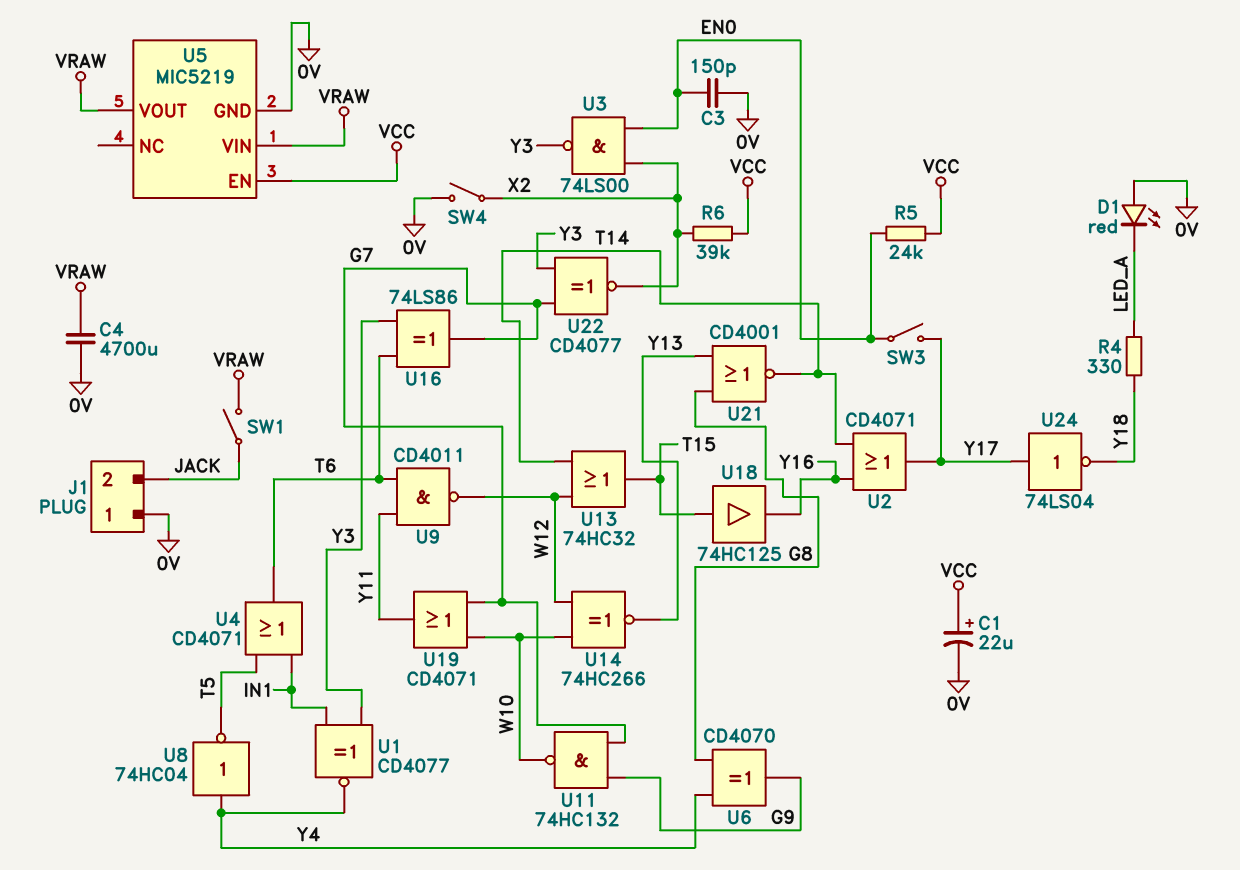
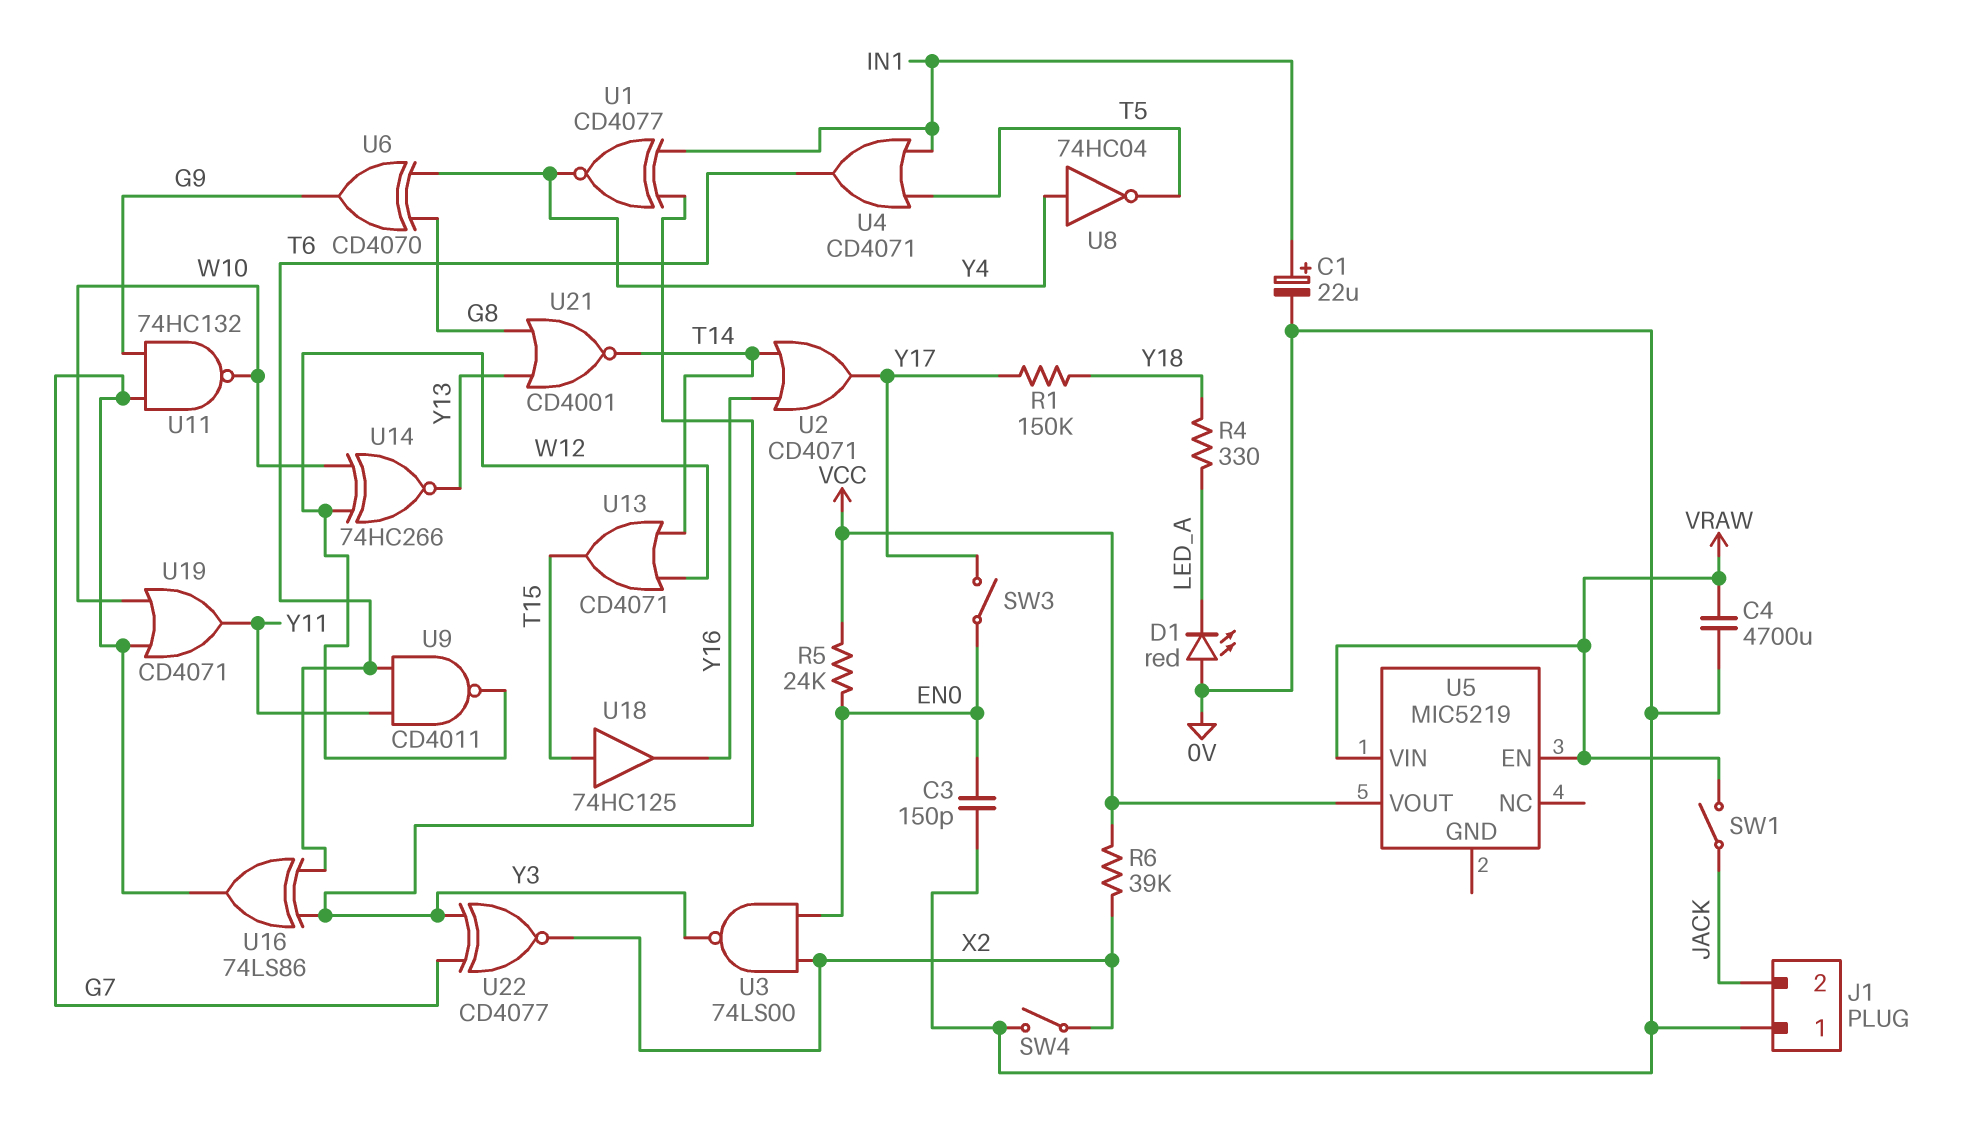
C1: 22uF (plus VCC, minus 0V) -> 22uF (plus IN1, minus 0V)
R1: none -> 150k (Y17, Y18)
U5 pin EN: VCC -> VRAW
U5 pin GND: 0V -> none
U5 pin VOUT: VRAW -> VCC
U13: OR 74HC32 (in T14, in W12, out T15) -> OR CD4071 (in T14, in W12, out T15)
U24: NOT 74LS04 (in Y17, out Y18) -> none

